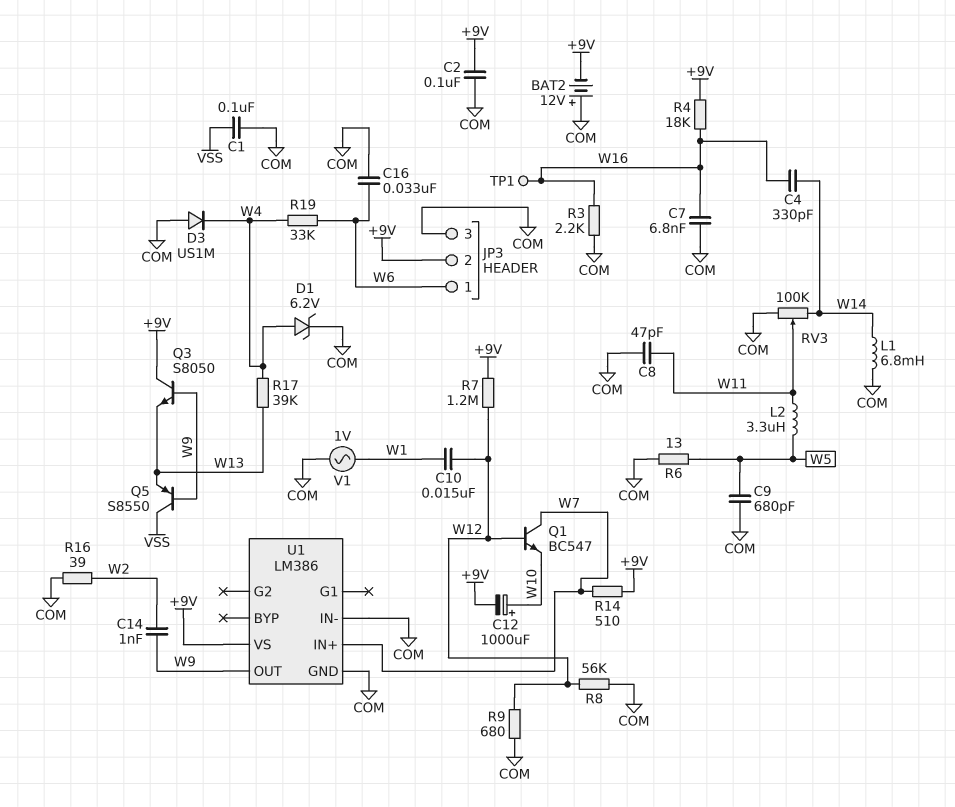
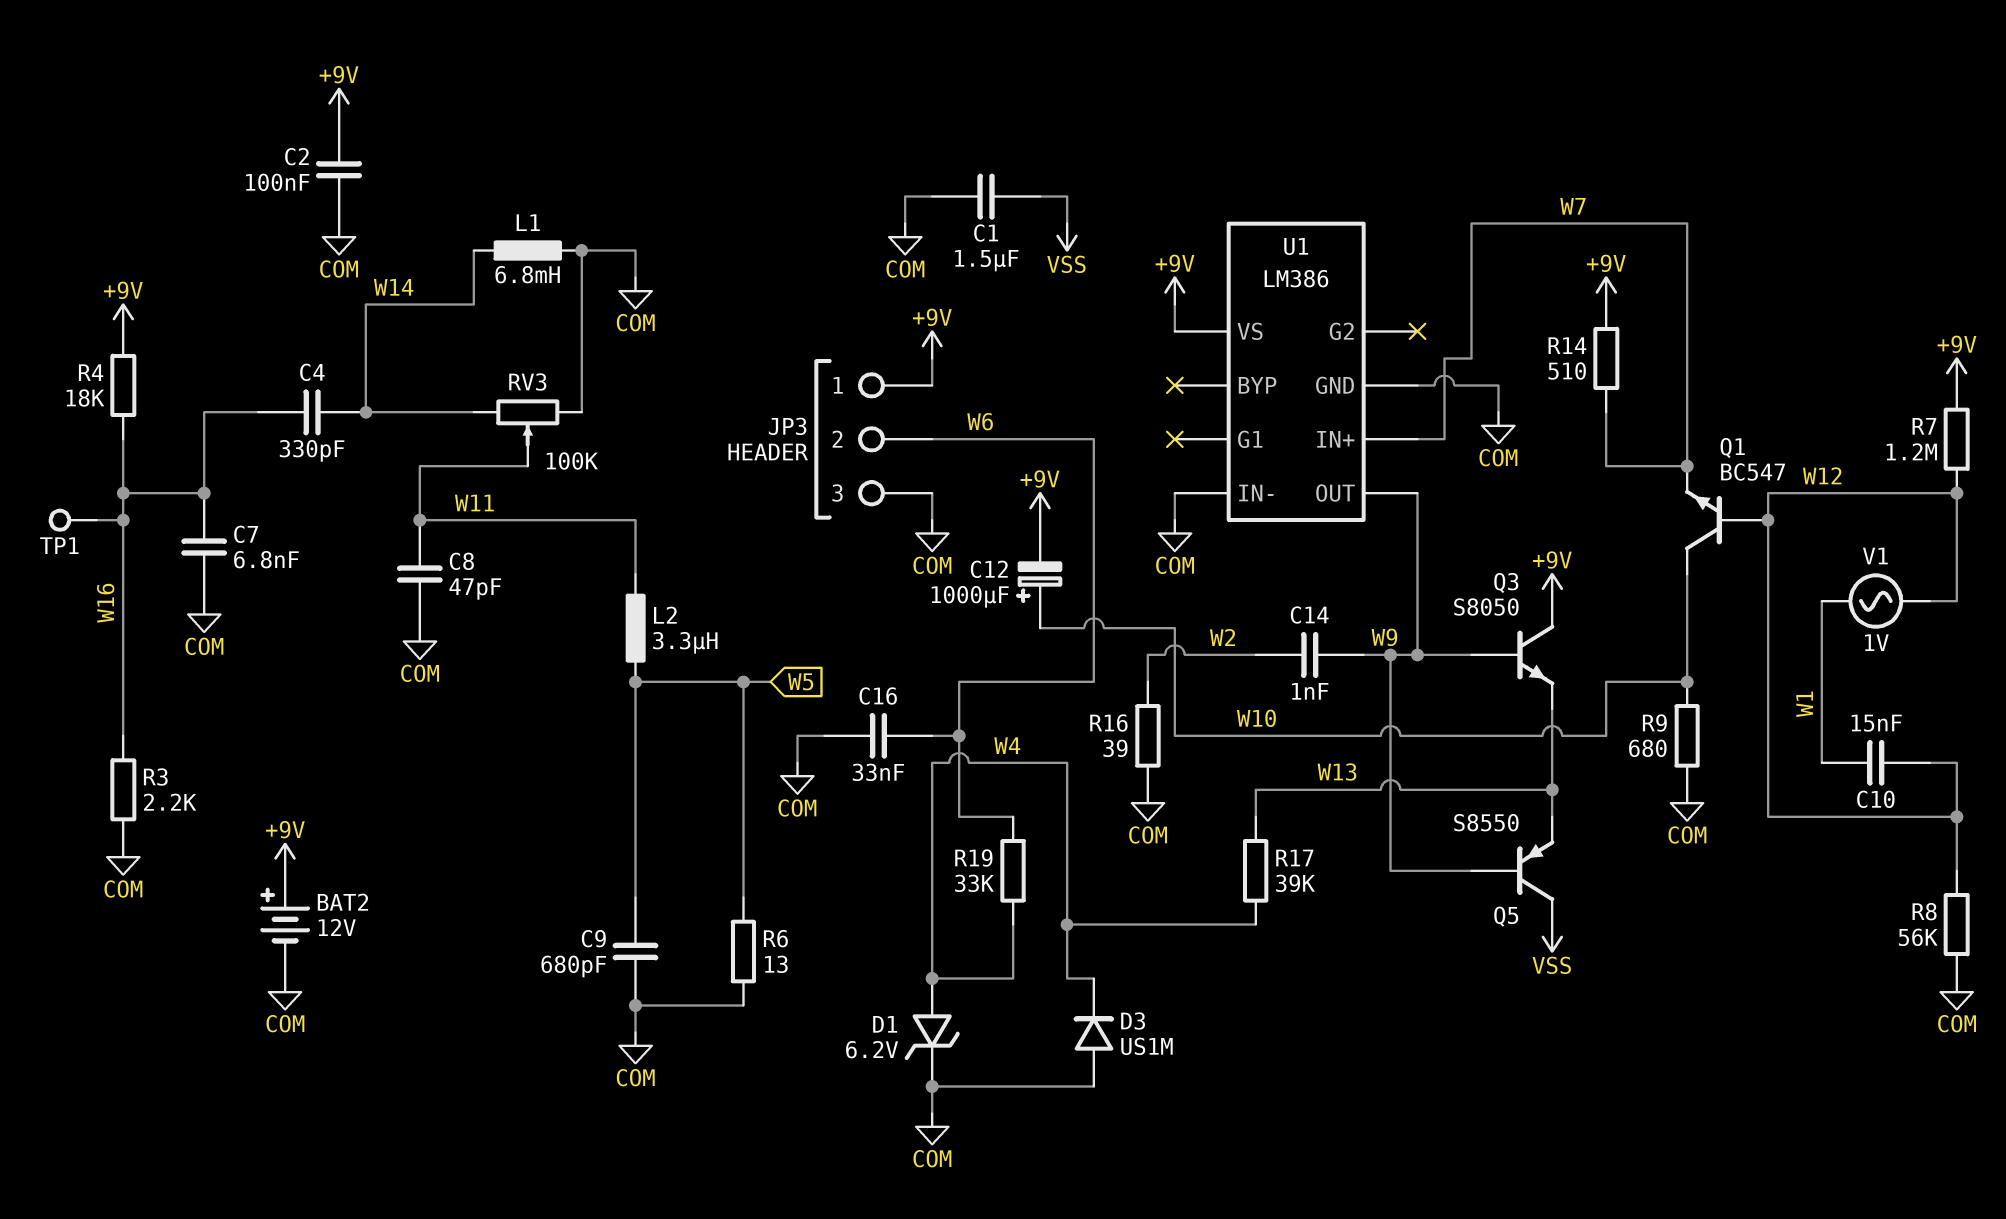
BAT2: 12V (plus COM, minus +9V) -> 12V (plus +9V, minus COM)
C1: 100nF (COM, VSS) -> 1.5uF (COM, VSS)
JP3 pin 1: W6 -> +9V
JP3 pin 2: +9V -> W6
Q1: NPN BC547 (B W12, C W7, E W10) -> NPN BC547 (B W12, C W10, E W7)
R9: 680 (COM, W12) -> 680 (COM, W10)
V1: AC 1V (COM, W1) -> AC 1V (W1, W12)

